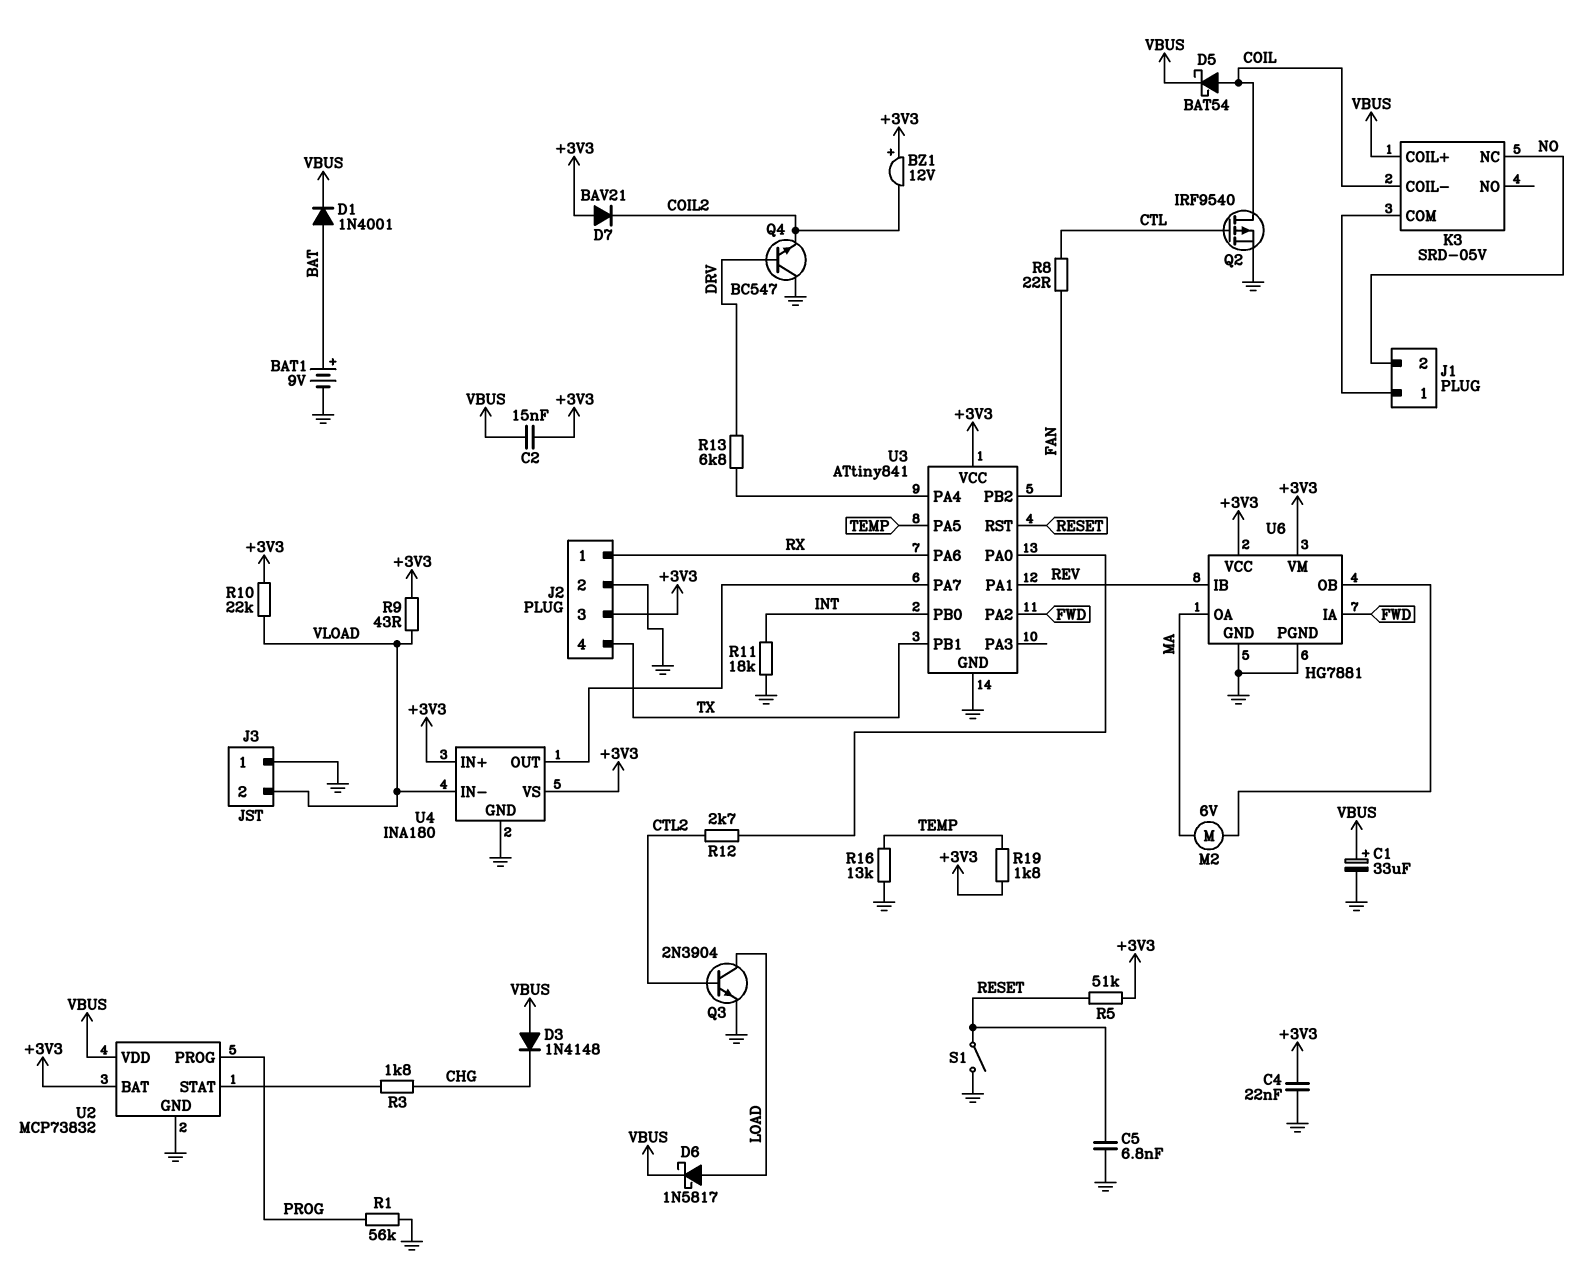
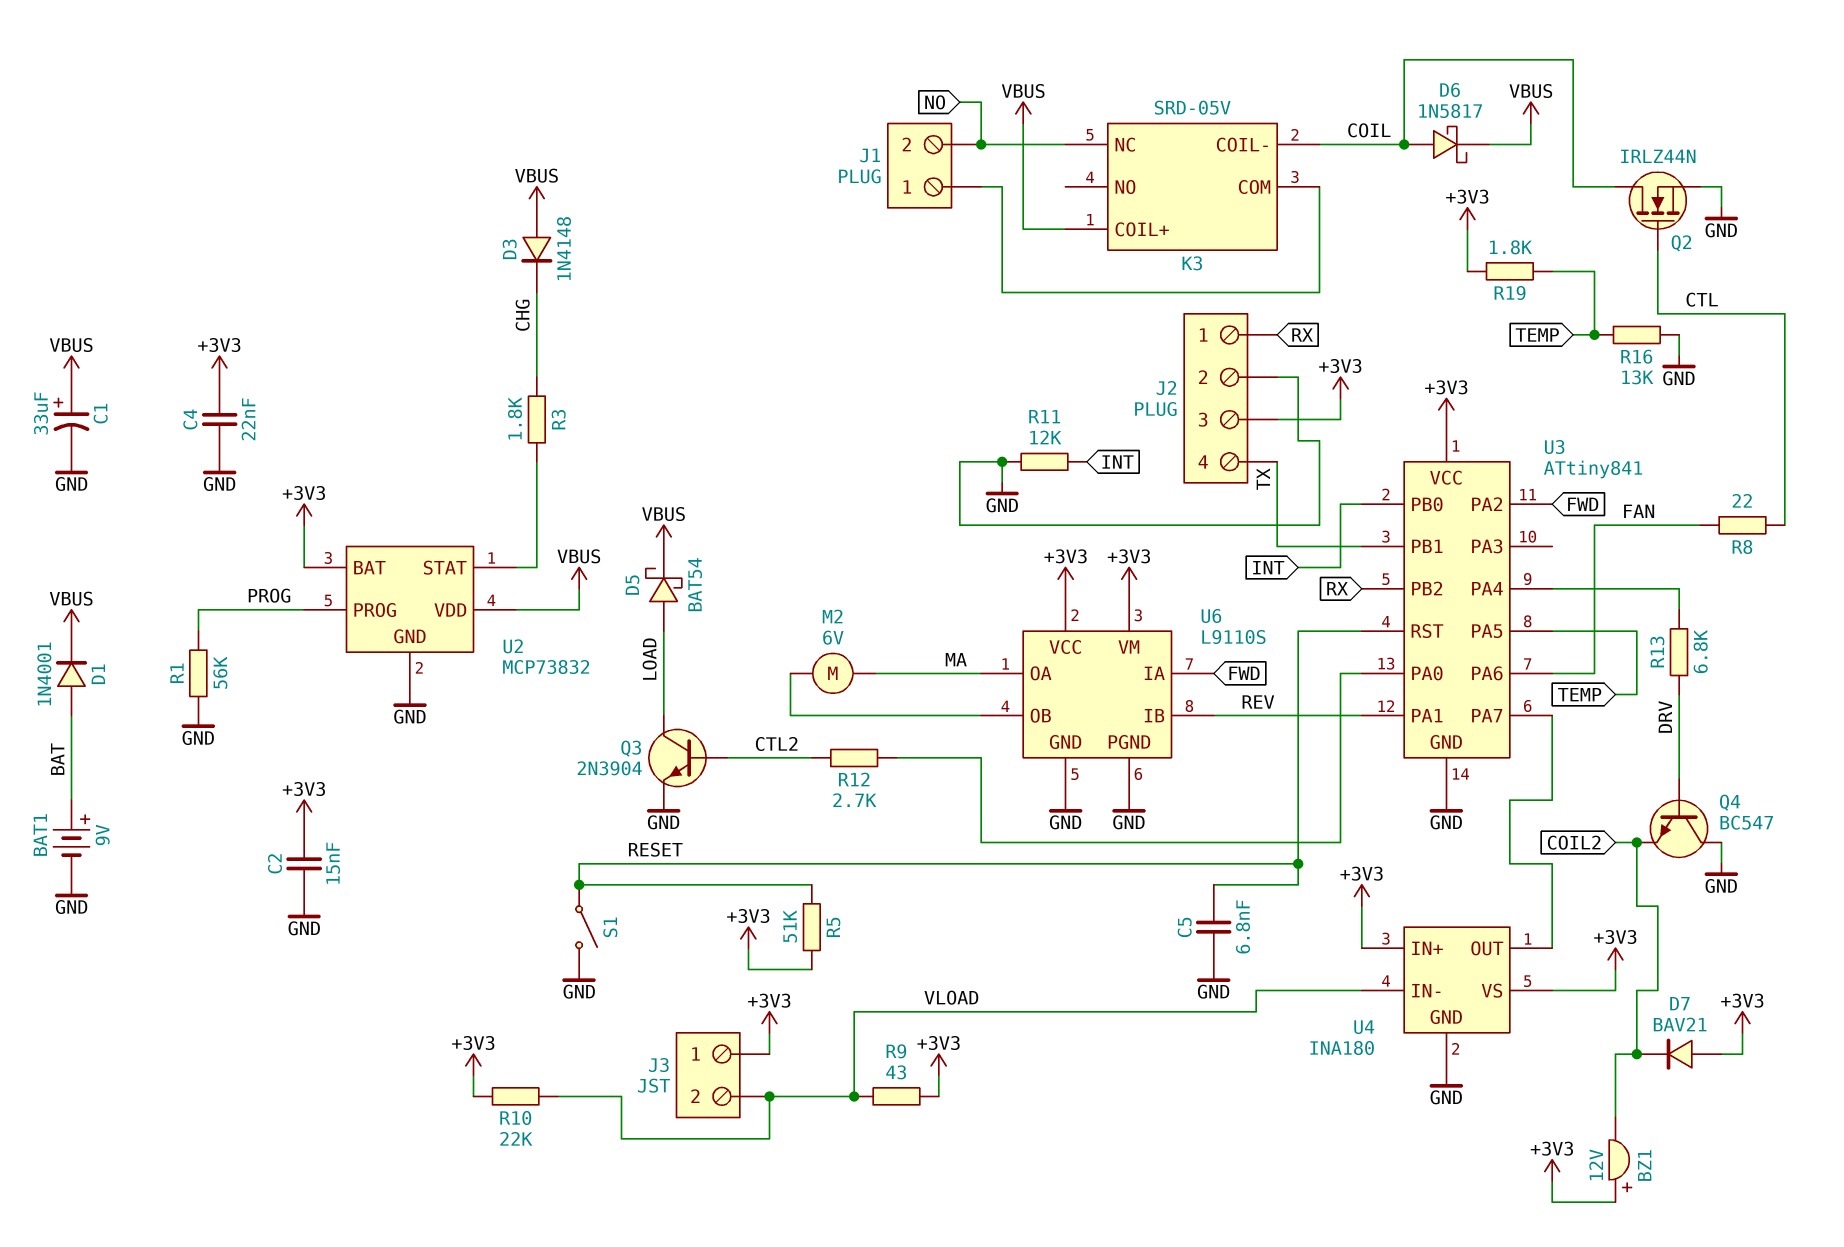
C2: 15nF (+3V3, VBUS) -> 15nF (+3V3, GND)
D5: schottky BAT54 (A COIL, K VBUS) -> schottky BAT54 (A LOAD, K VBUS)
D6: schottky 1N5817 (A LOAD, K VBUS) -> schottky 1N5817 (A COIL, K VBUS)
J3 pin 1: GND -> +3V3
Q2: PMOS IRF9540 (G CTL, D COIL, S GND) -> NMOS IRLZ44N (G CTL, D COIL, S GND)
R11: 18k (GND, INT) -> 12k (GND, INT)
U3 pin PA6: RX -> FAN
U3 pin PB2: FAN -> RX
U6: HG7881 -> L9110S

